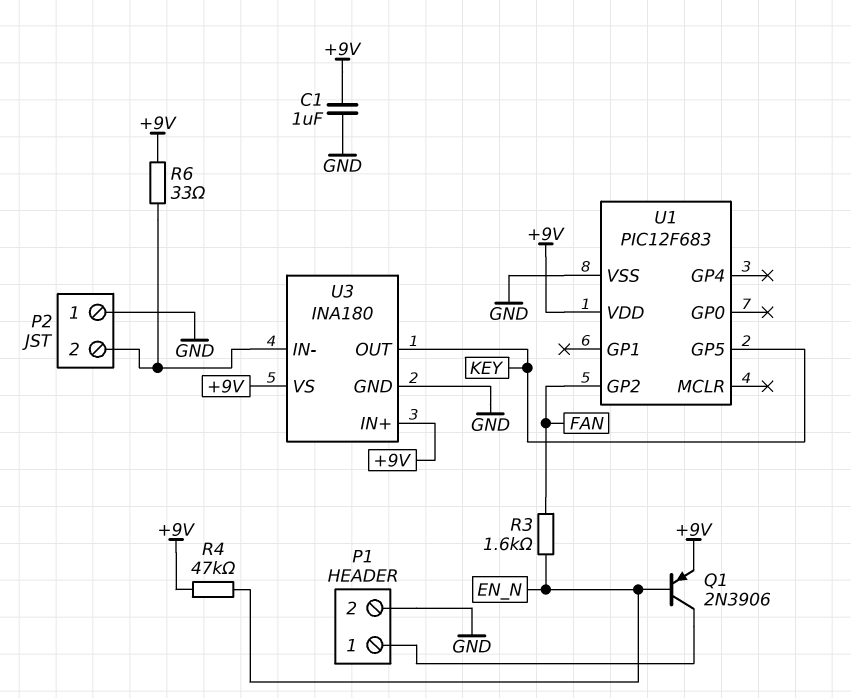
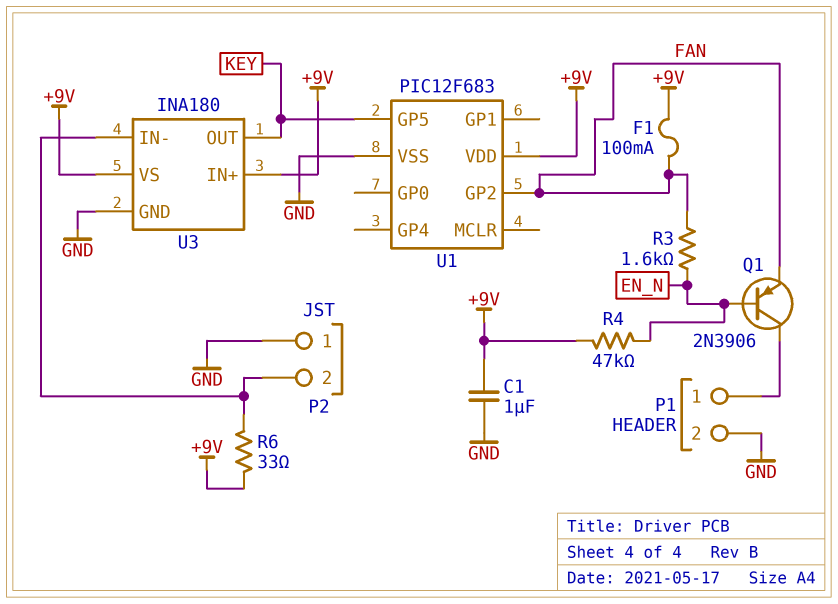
F1: none -> 100mA (+9V, FAN)
Q1: PNP 2N3906 (B EN_N, C P1/1, E +9V) -> PNP 2N3906 (B EN_N, C P1/1, E FAN)

